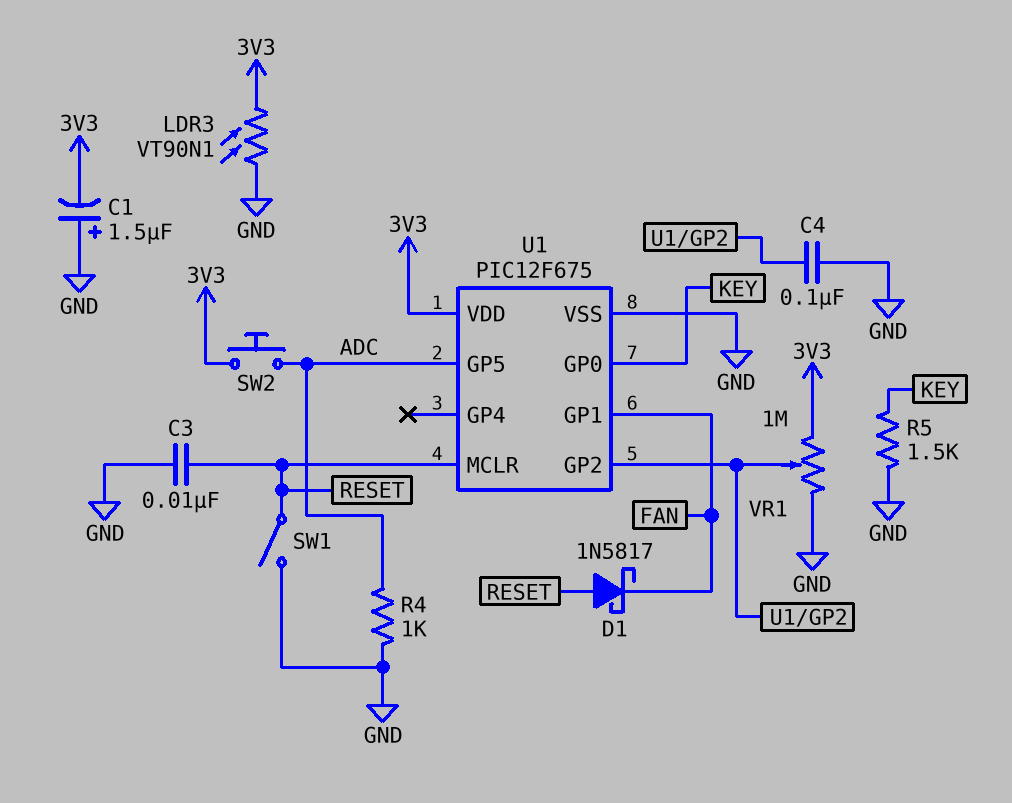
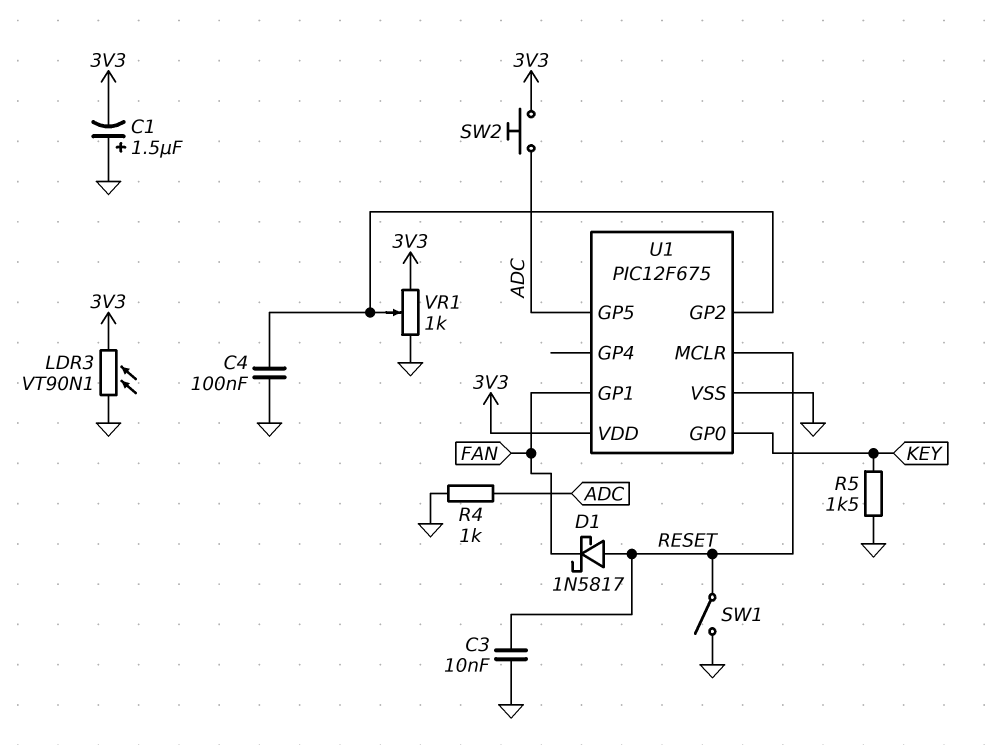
VR1: 1M (3V3, GND, wiper U1/GP2) -> 1k (3V3, GND, wiper U1/GP2)

